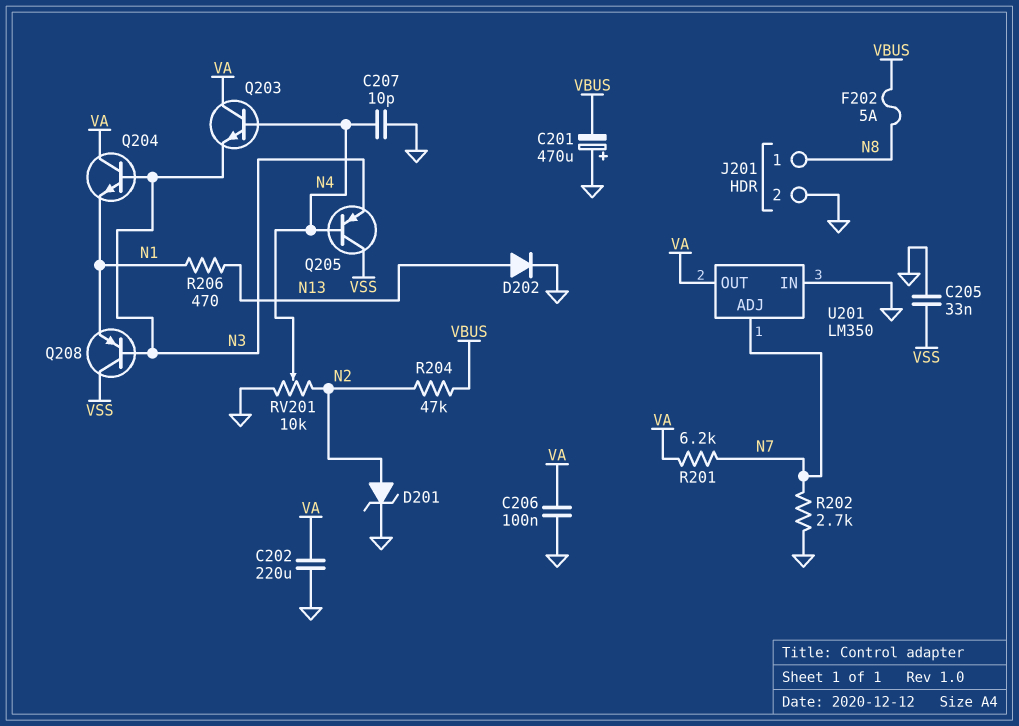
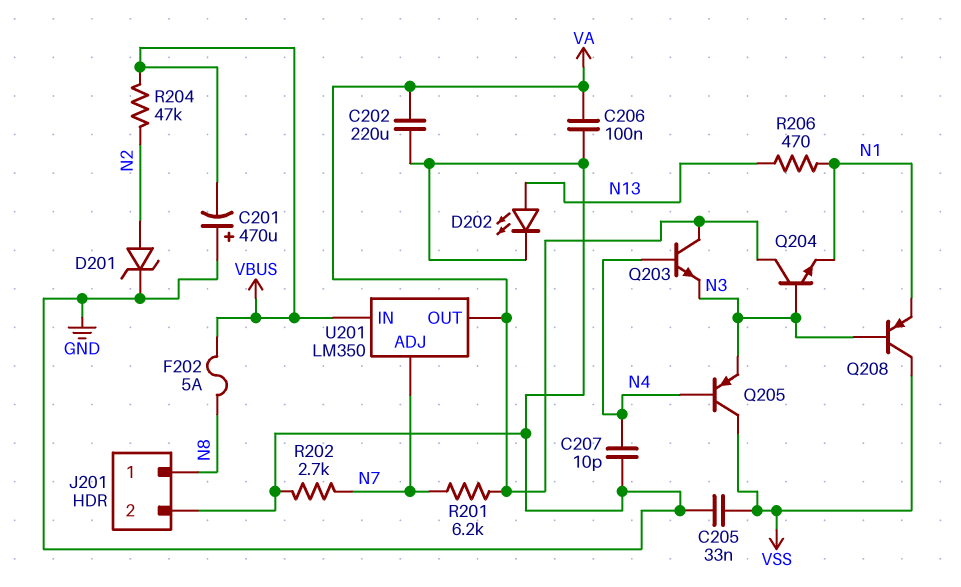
D202: diode (A N13, K GND) -> LED (A N13, K GND)
RV201: 10k (GND, N2, wiper N4) -> none
U201 pin IN: GND -> VBUS

